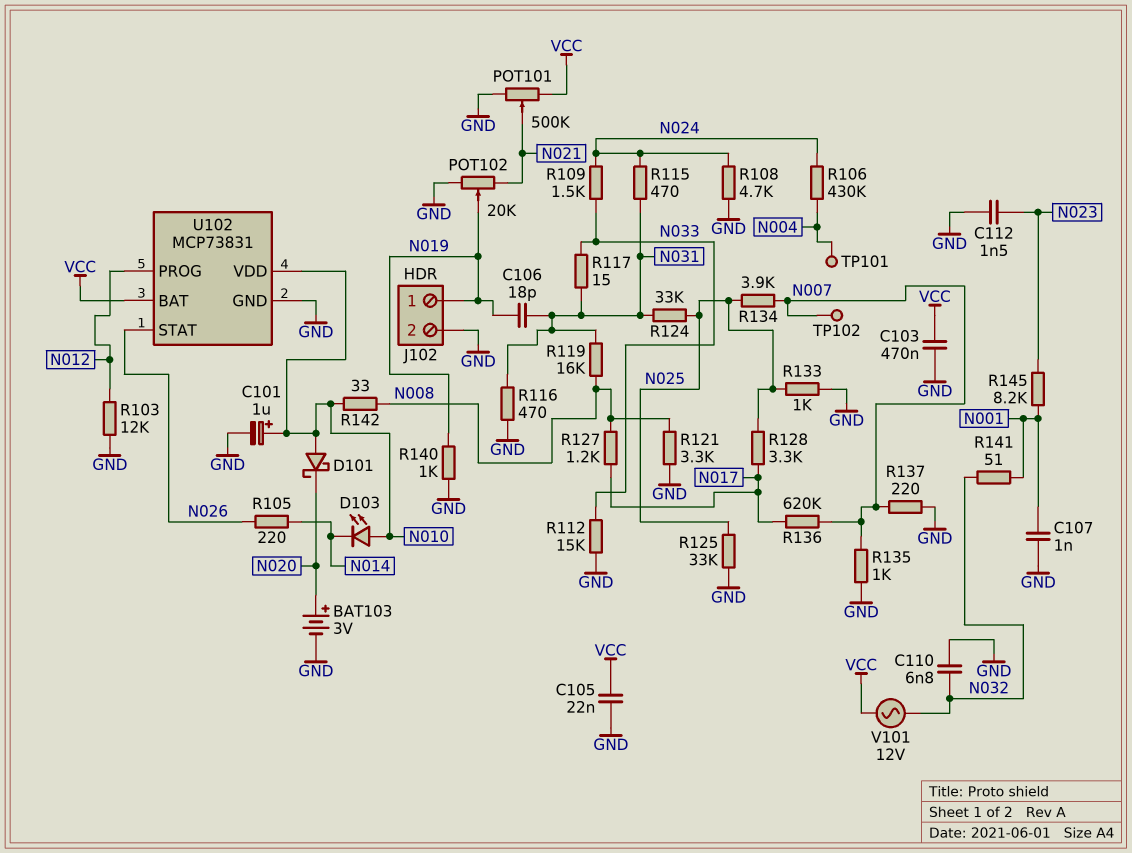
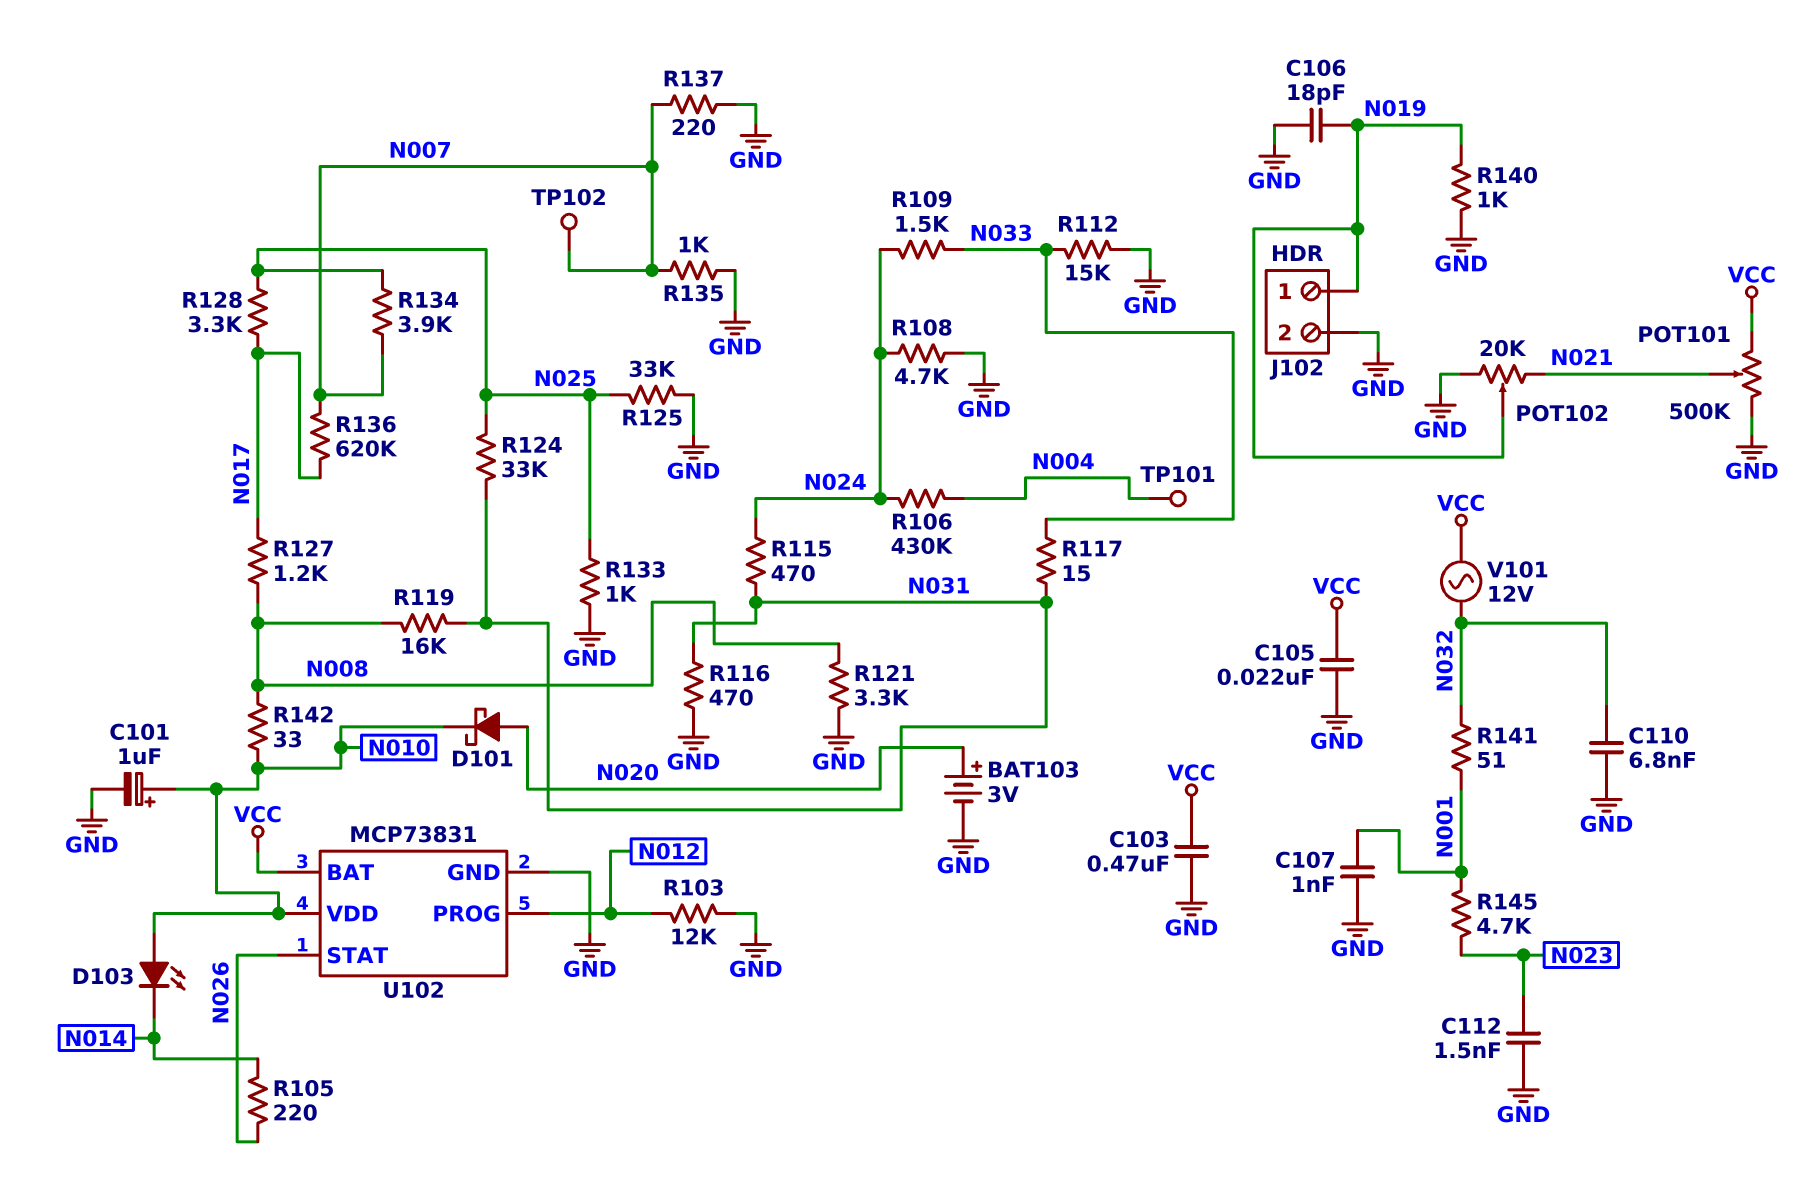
C106: 18pF (N019, N031) -> 18pF (GND, N019)
D101: schottky (A N010, K N020) -> schottky (A N020, K N010)
R145: 8.2k (N001, N023) -> 4.7k (N001, N023)

